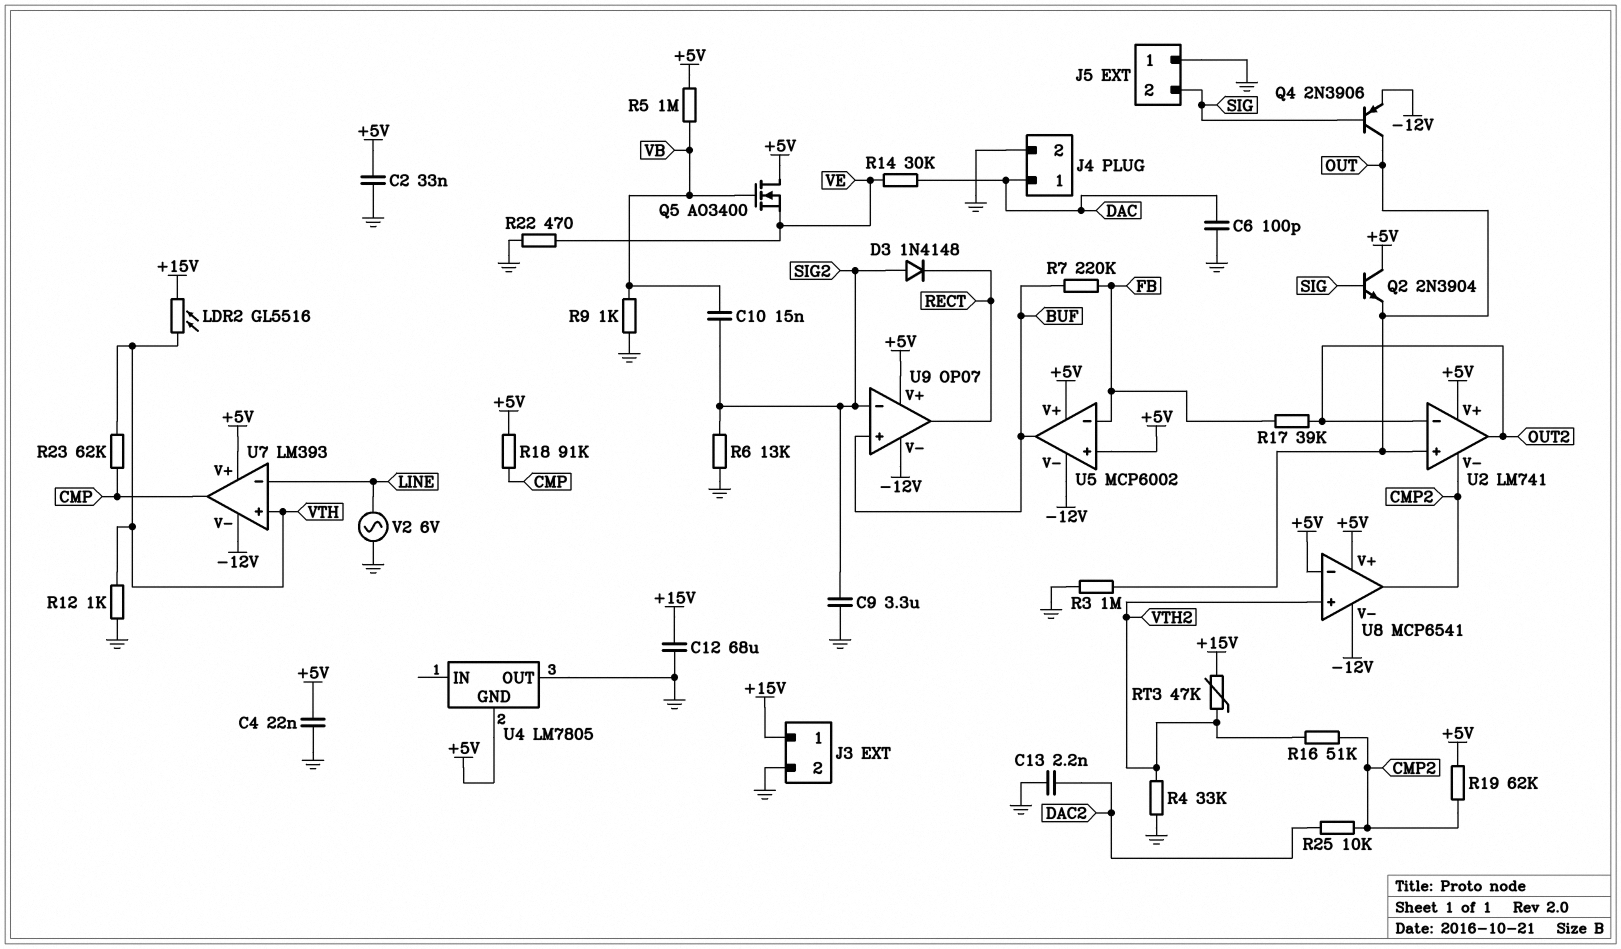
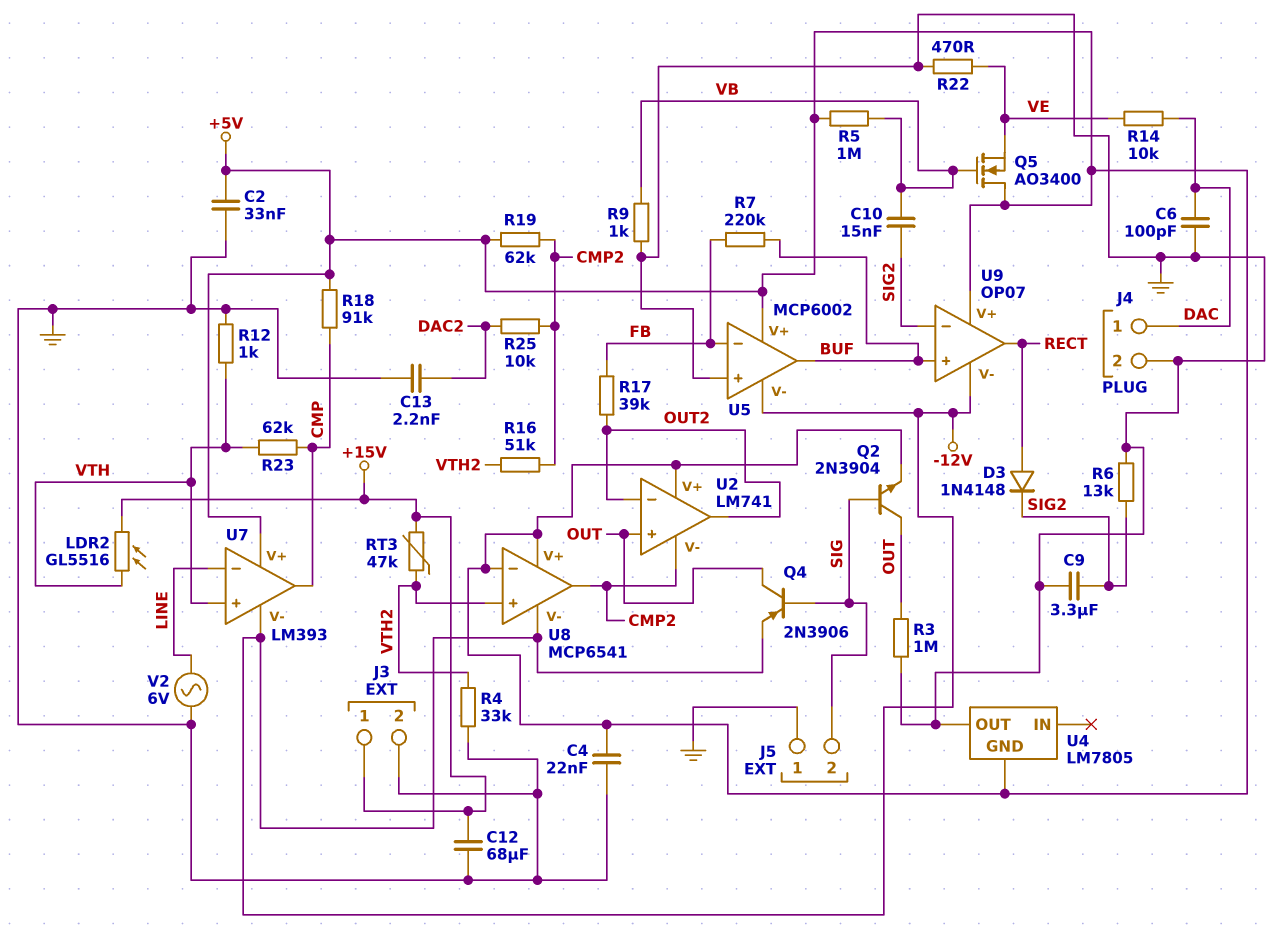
D3: diode 1N4148 (A SIG2, K RECT) -> diode 1N4148 (A RECT, K SIG2)
Q2: NPN 2N3904 (B SIG, C +5V, E OUT) -> NPN 2N3904 (B SIG, C OUT, E +5V)
R14: 30k (DAC, VE) -> 10k (DAC, VE)
U5 pin in+: +5V -> GND

